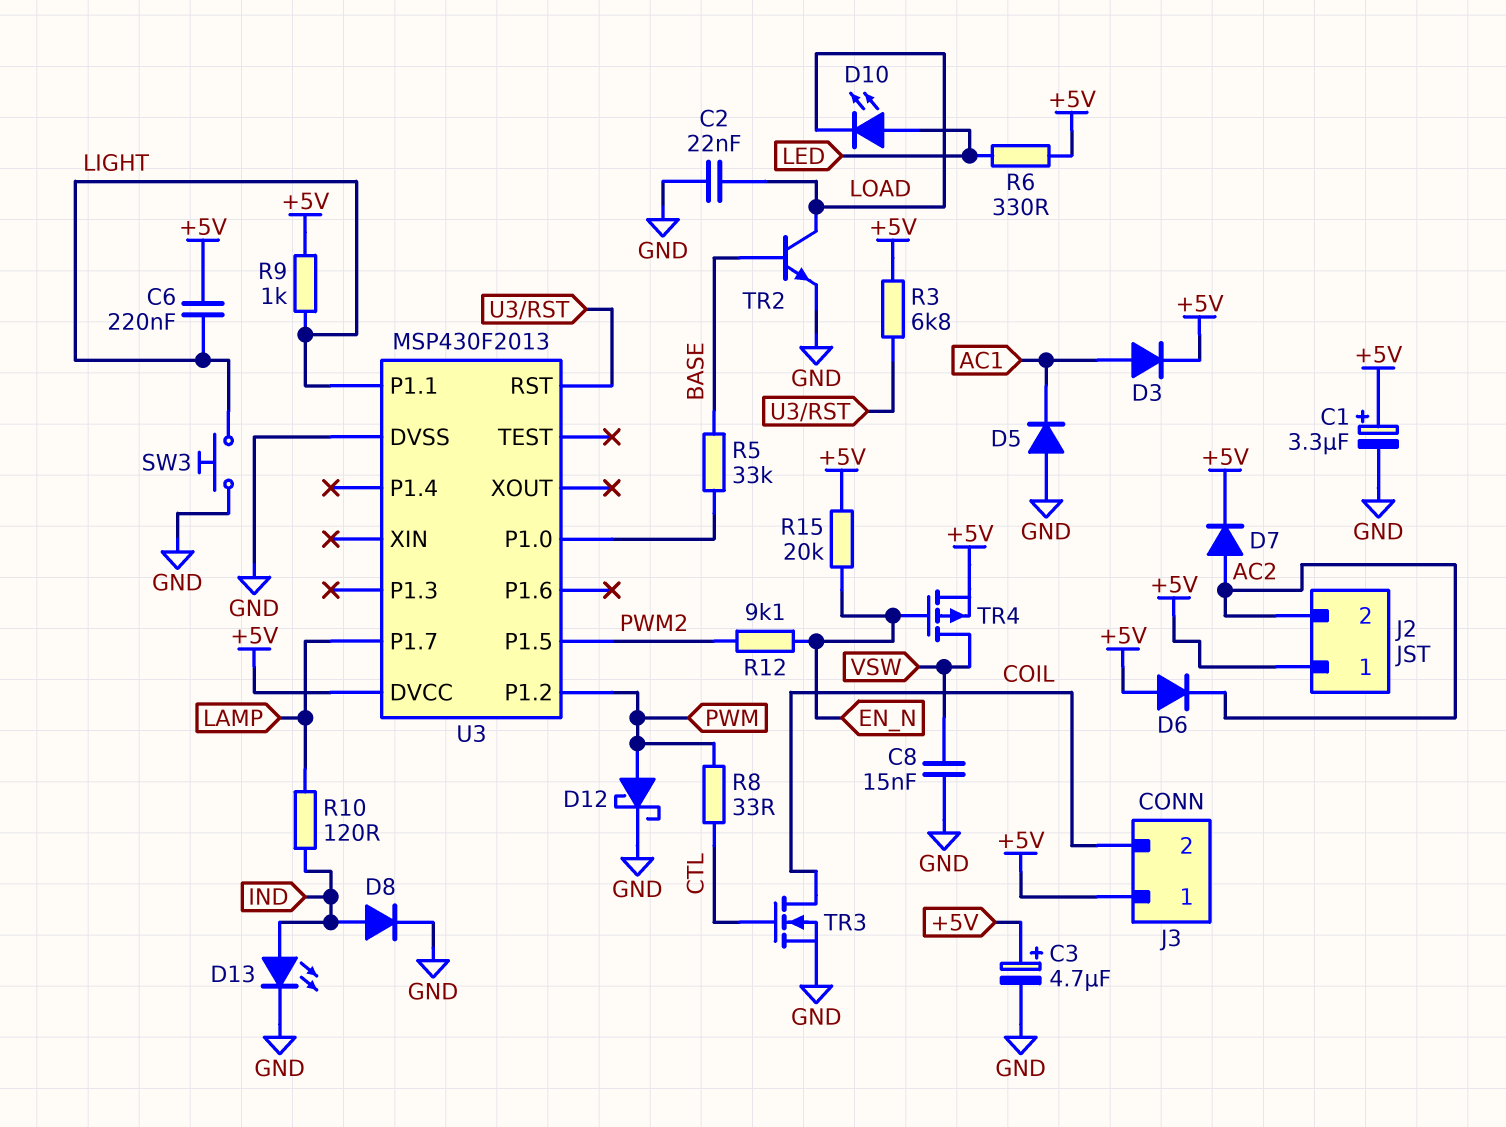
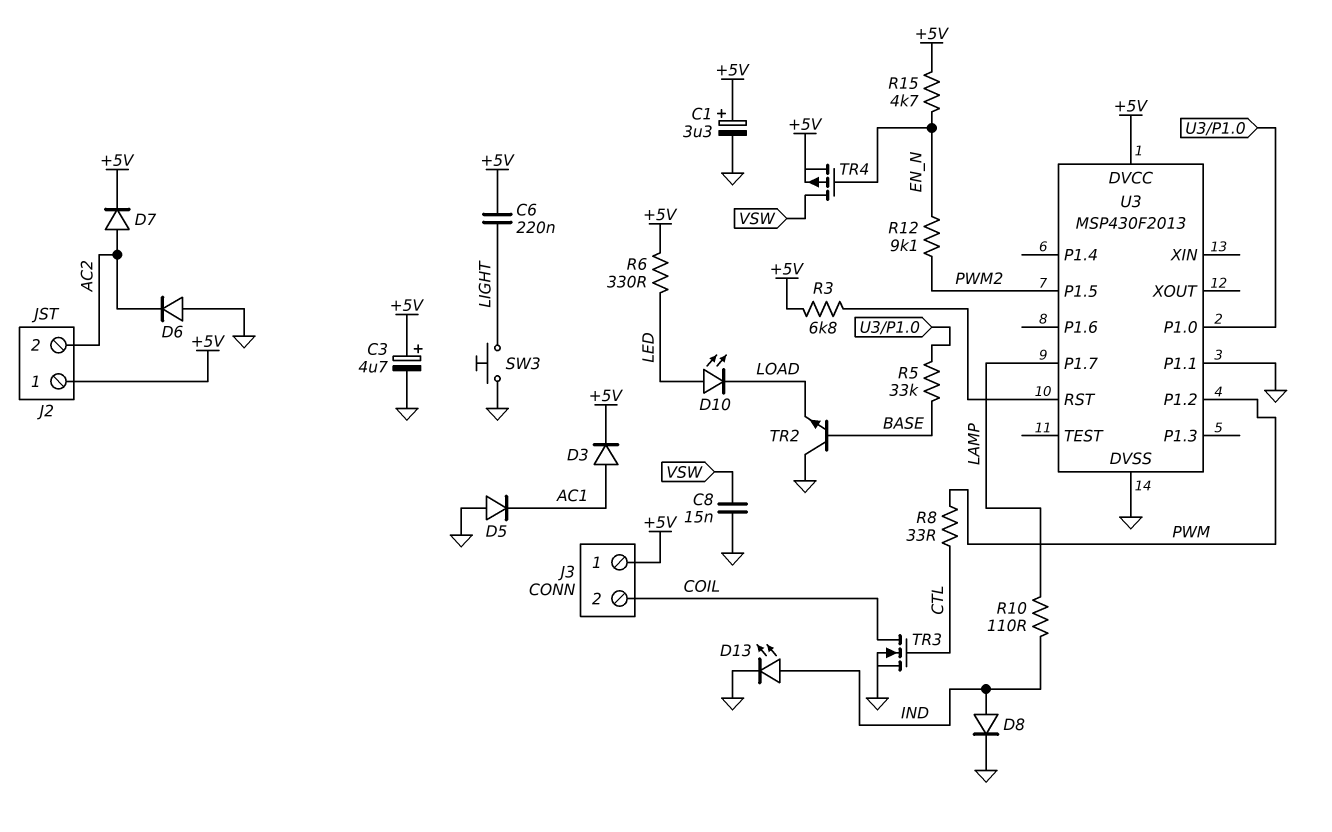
C2: 22nF (GND, LOAD) -> none
D6: diode (A +5V, K AC2) -> diode (A GND, K AC2)
D12: schottky (A PWM, K GND) -> none
R9: 1k (+5V, LIGHT) -> none
R10: 120 (IND, LAMP) -> 110 (IND, LAMP)
R15: 20k (+5V, EN_N) -> 4.7k (+5V, EN_N)
TR2: NPN (B BASE, C LOAD, E GND) -> NPN (B BASE, C GND, E LOAD)
U3 pin P1.1: LIGHT -> GND

